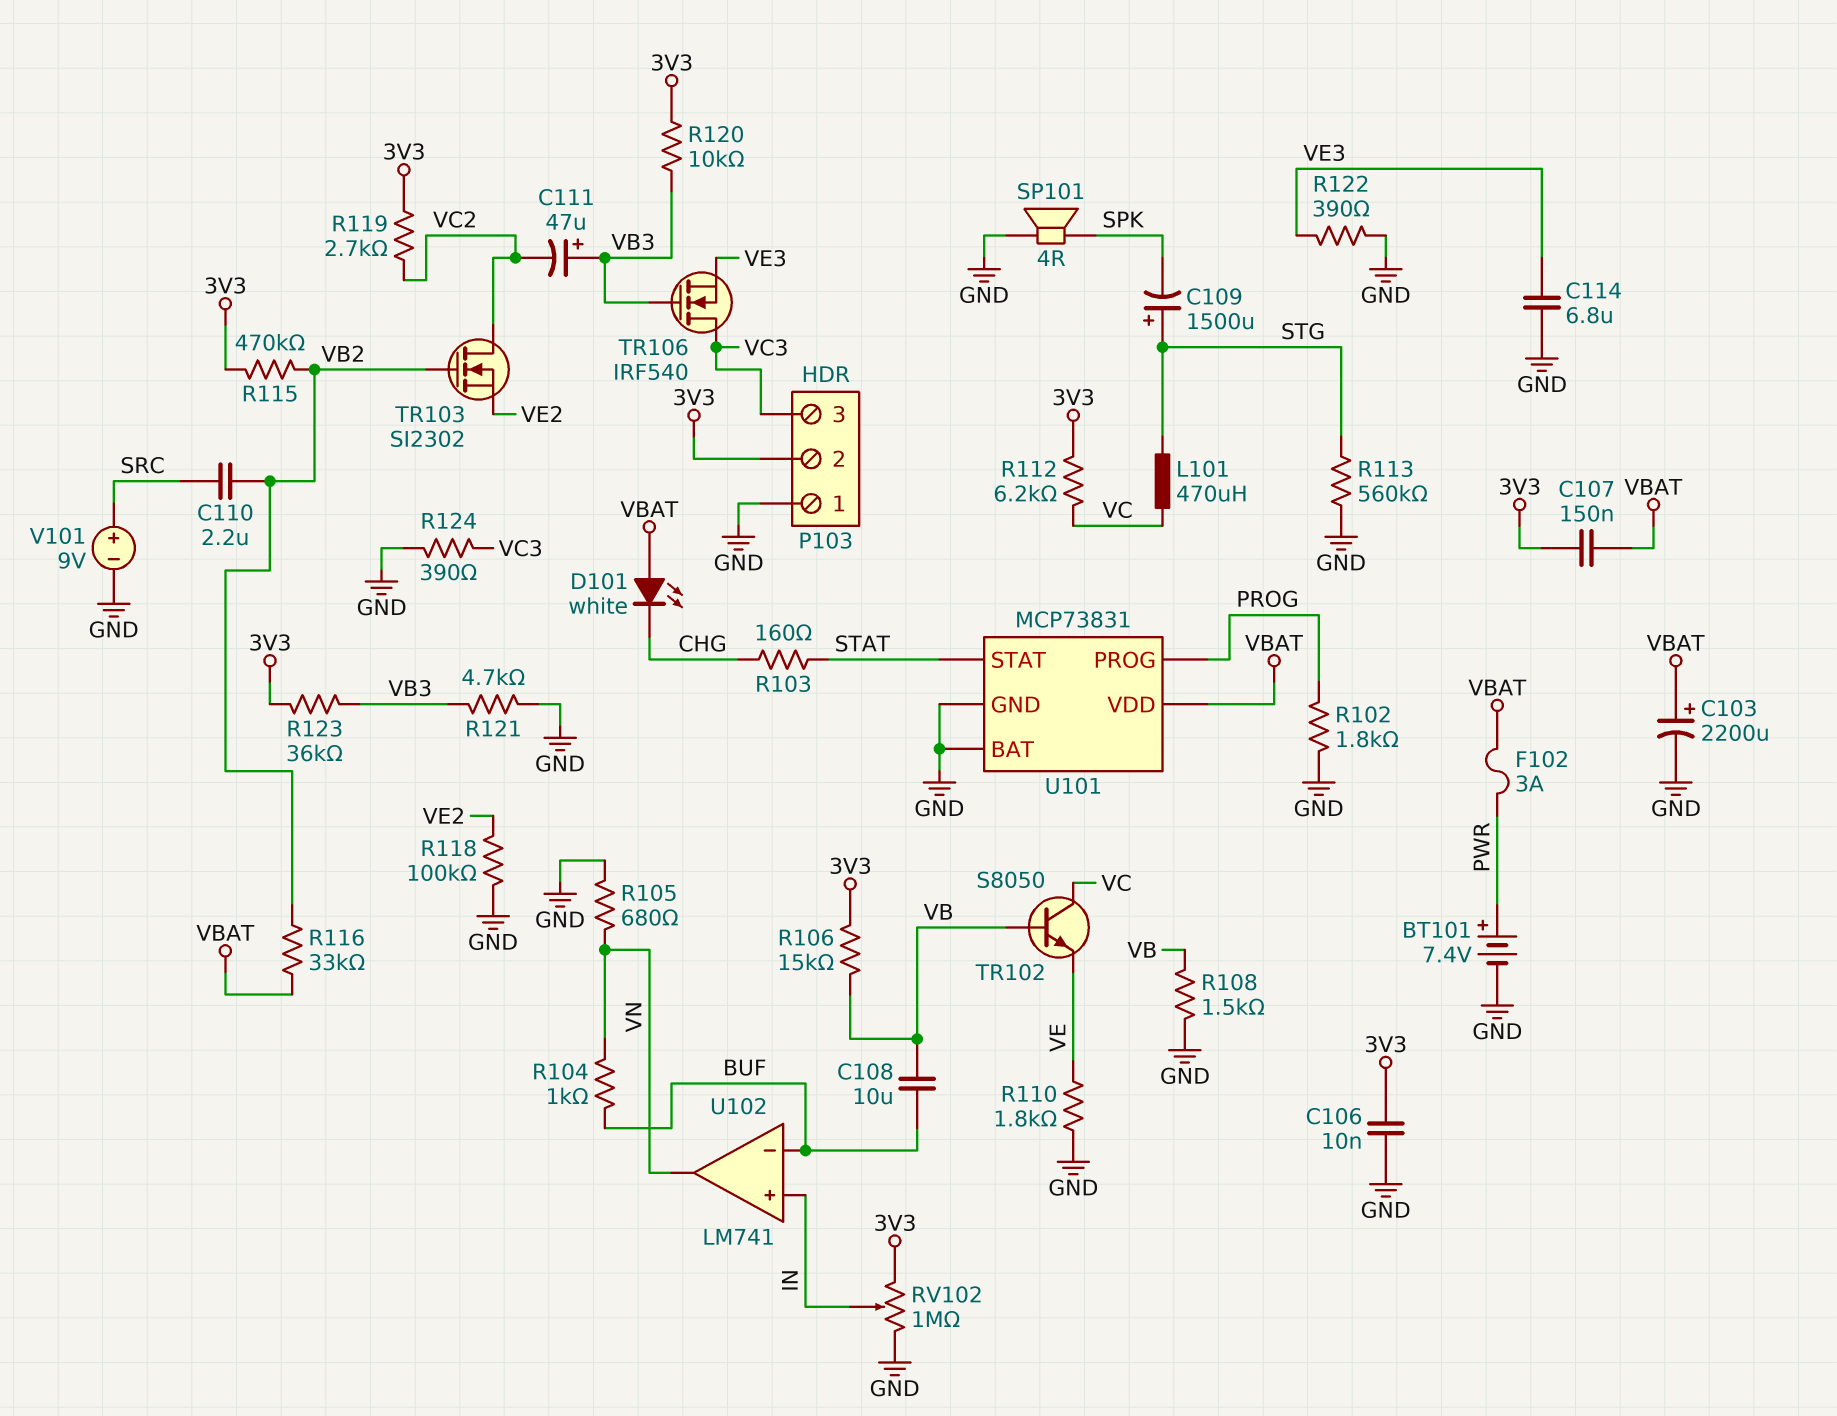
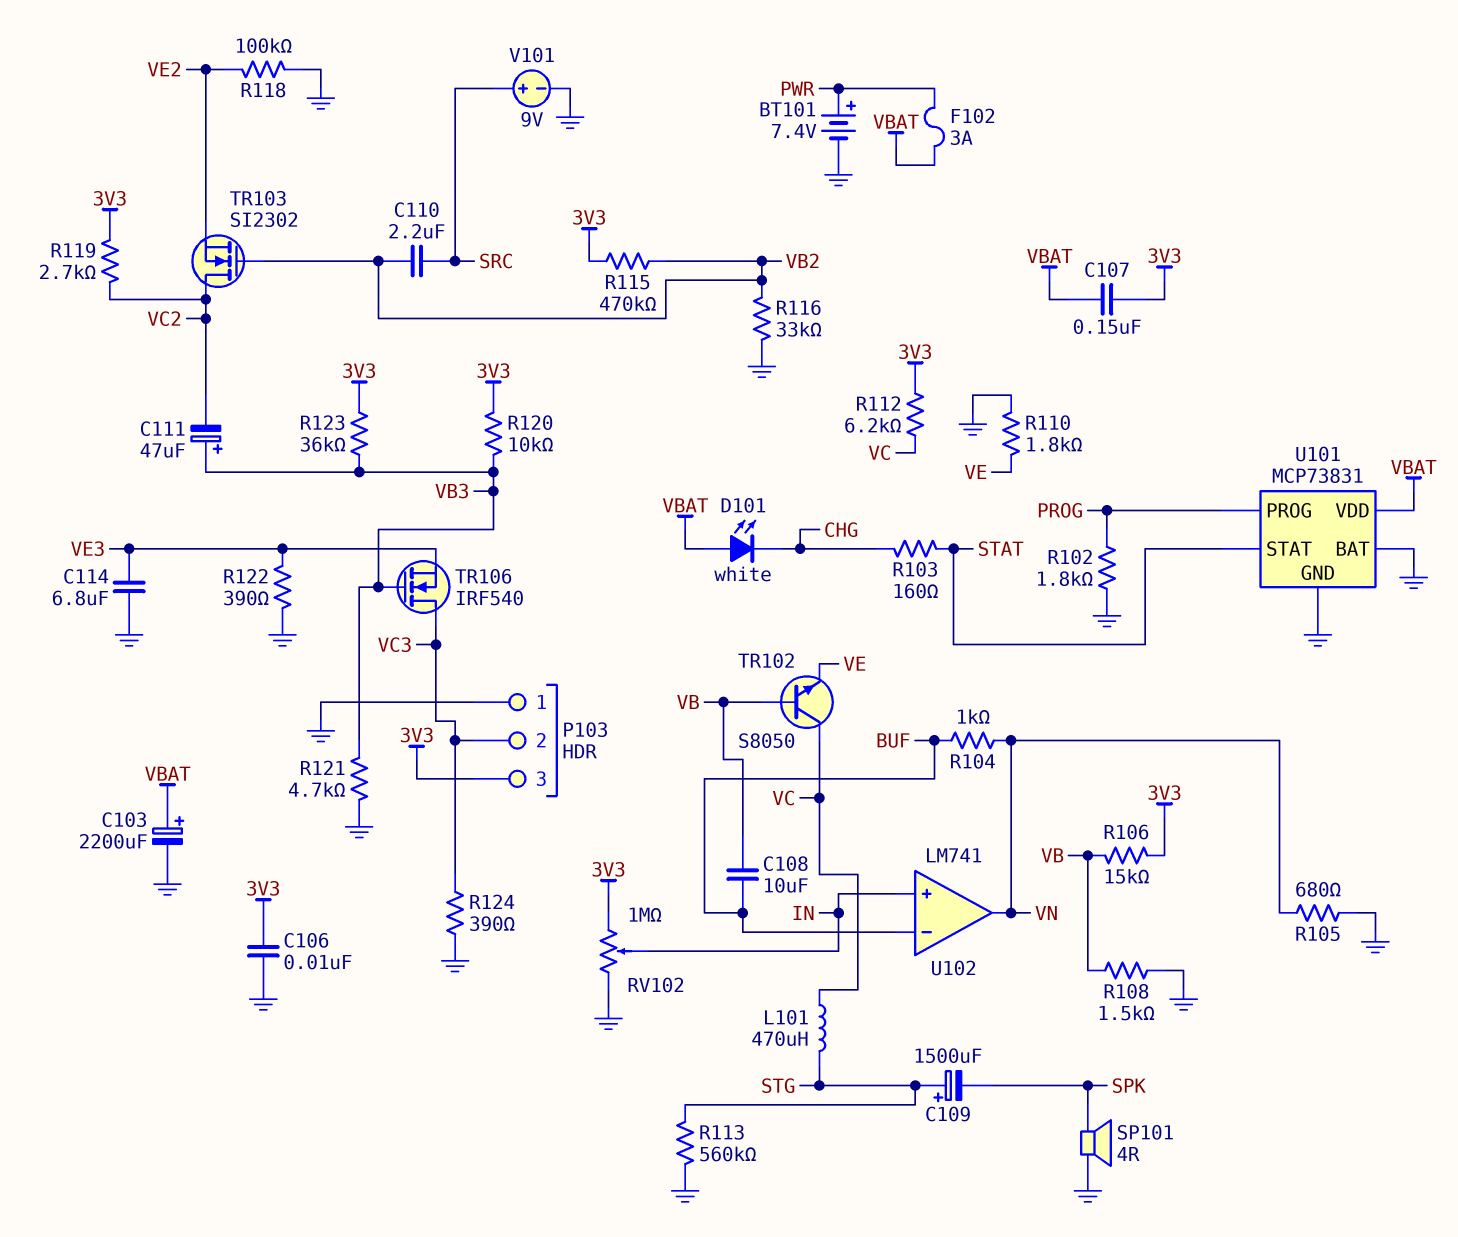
P103 pin 2: 3V3 -> VC3
P103 pin 3: VC3 -> 3V3
R116: 33k (VB2, VBAT) -> 33k (GND, VB2)

